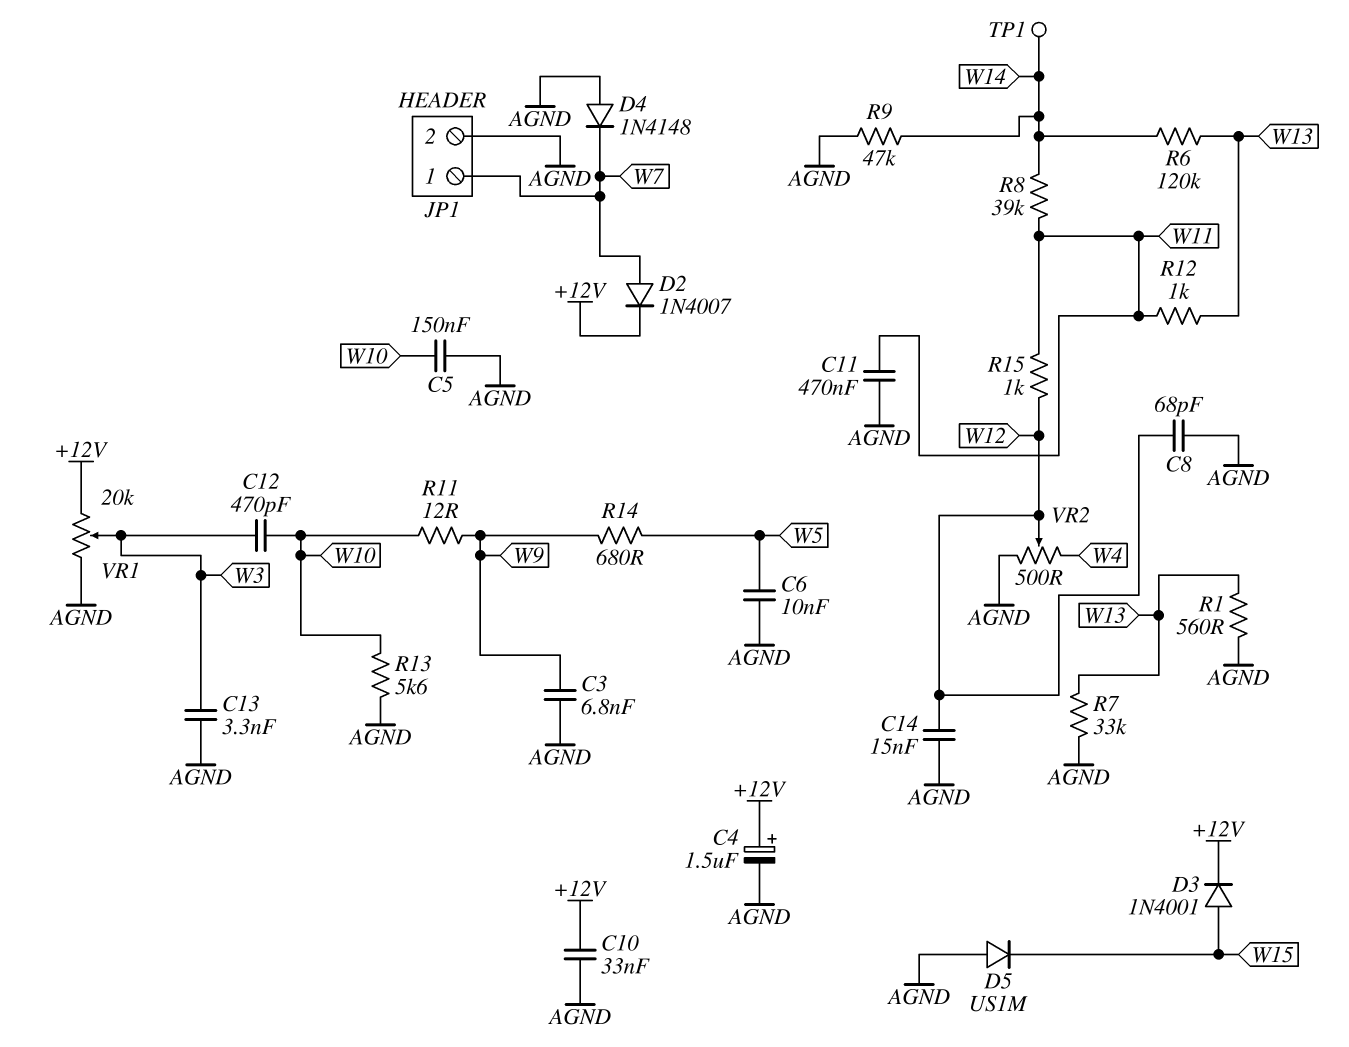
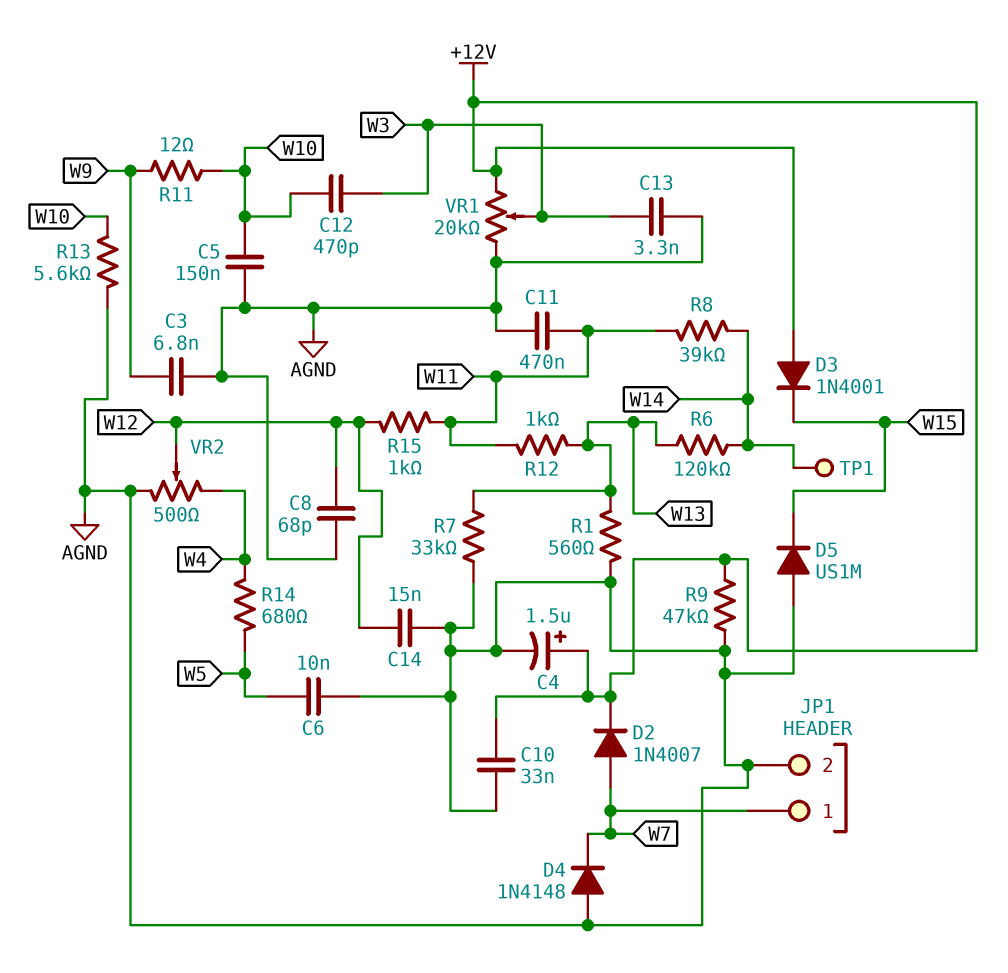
D3: diode 1N4001 (A W15, K +12V) -> diode 1N4001 (A +12V, K W15)
R9: 47k (AGND, W14) -> 47k (+12V, AGND)
R14: 680 (W5, W9) -> 680 (W4, W5)

